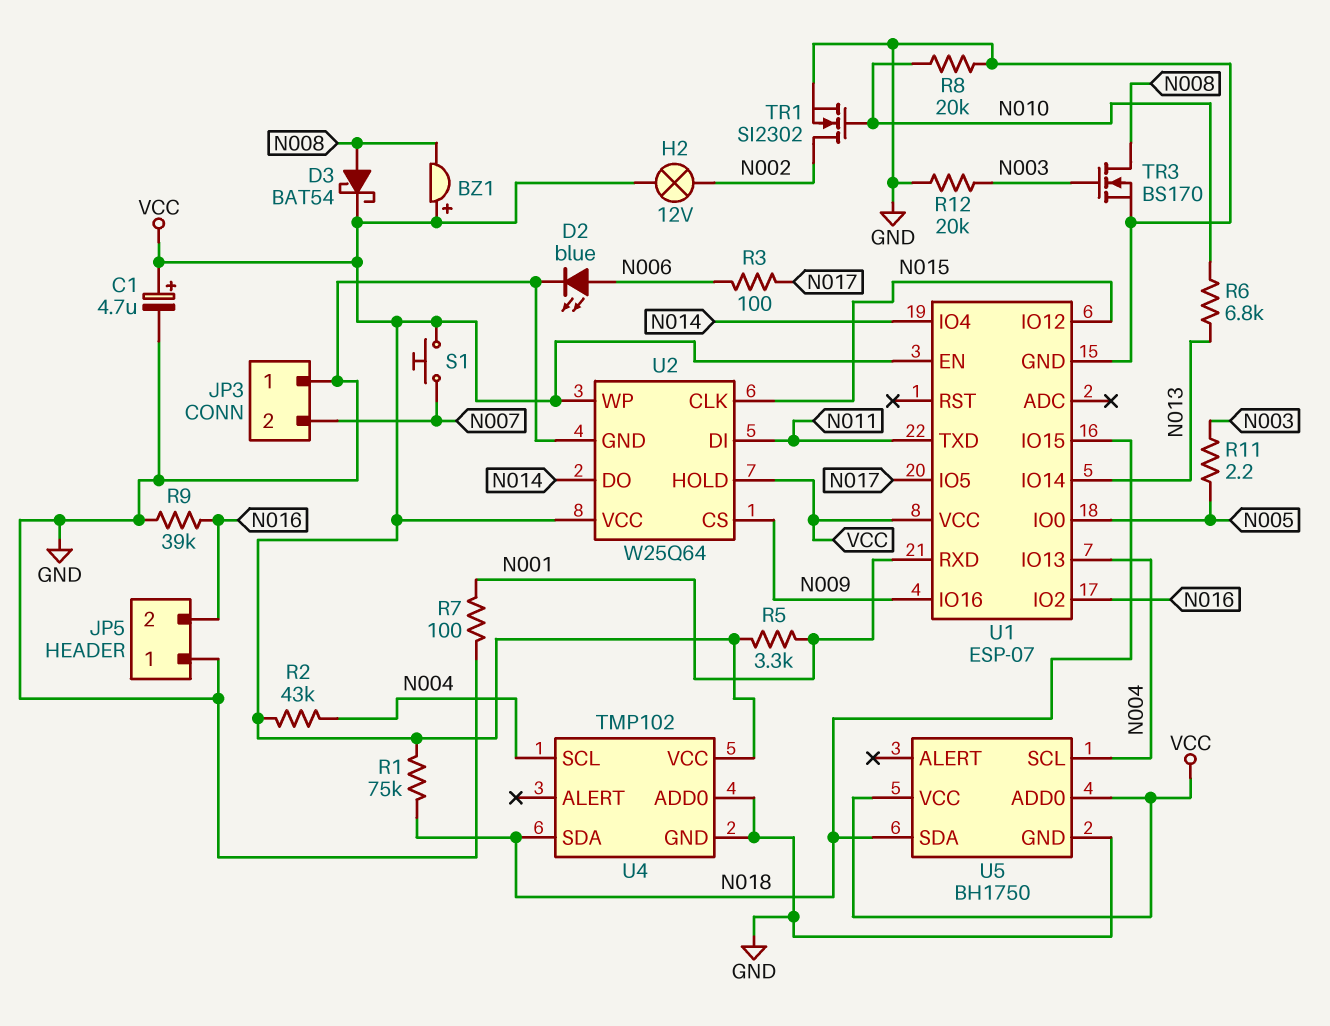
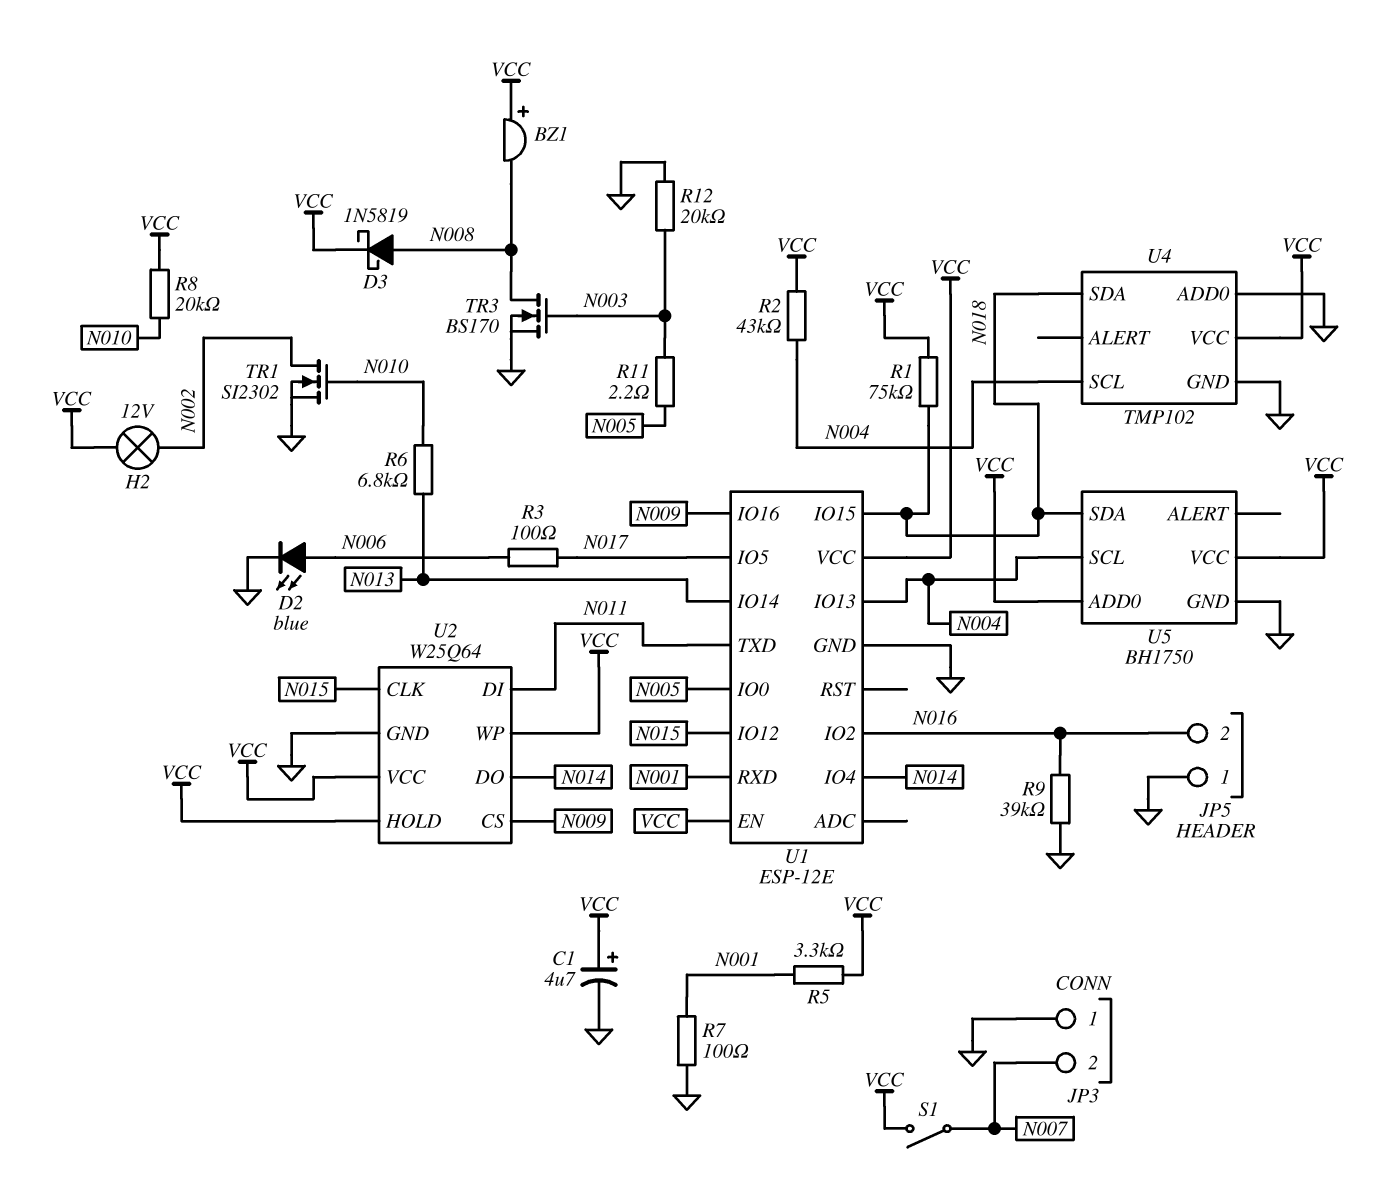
D3: schottky BAT54 (A N008, K VCC) -> schottky 1N5819 (A N008, K VCC)
R8: 20k (GND, N010) -> 20k (N010, VCC)
S1: button (N007, VCC) -> switch (N007, VCC)
U1: ESP-07 -> ESP-12E

